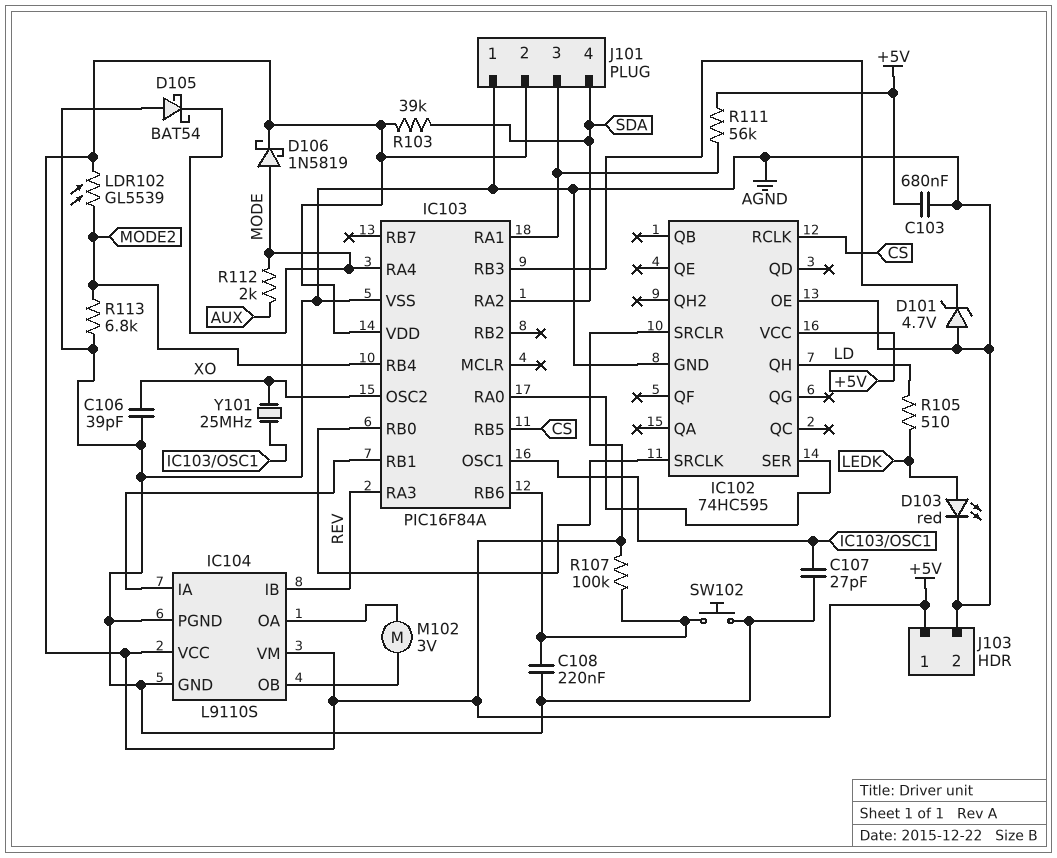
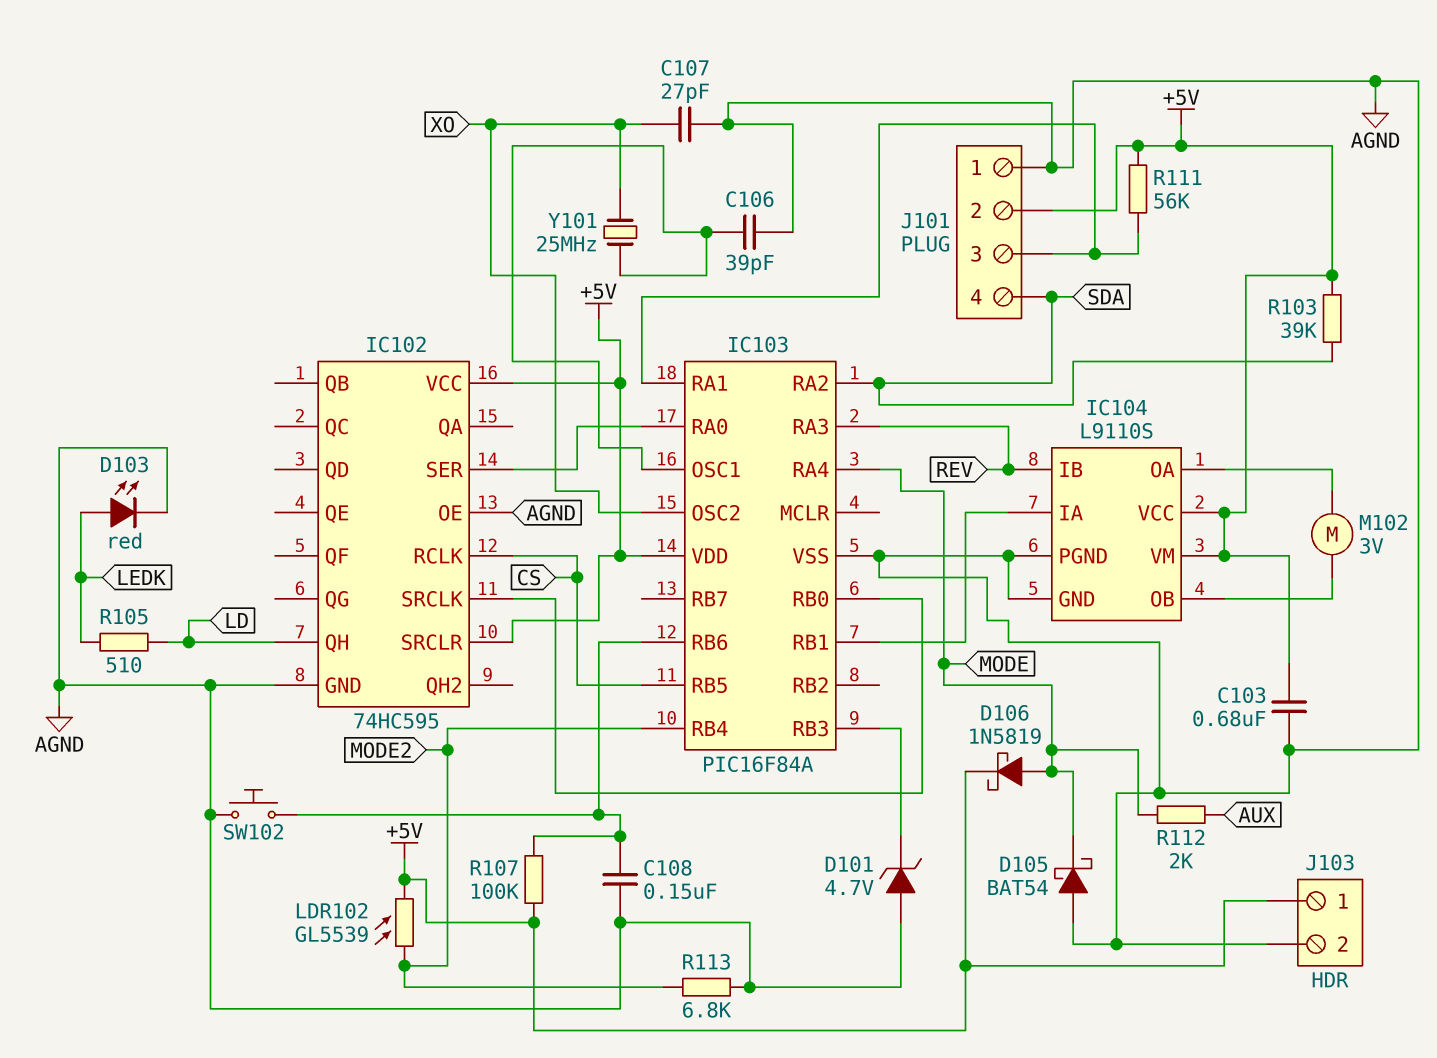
C106: 39pF (AGND, XO) -> 39pF (AGND, IC103/OSC1)
C107: 27pF (AGND, IC103/OSC1) -> 27pF (AGND, XO)
C108: 220nF (AGND, IC103/RB6) -> 150nF (AGND, IC103/RB6)

